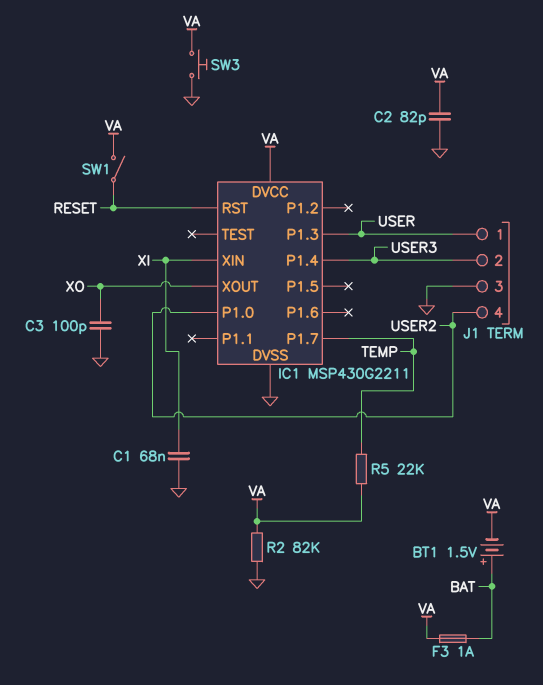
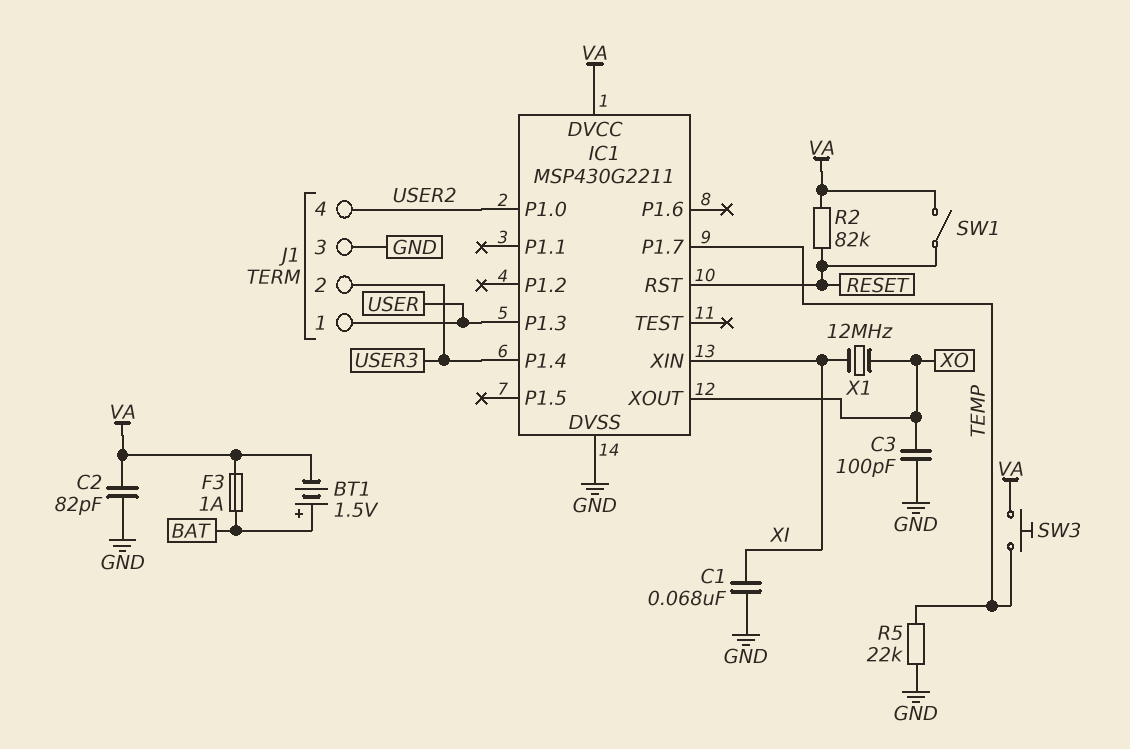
R2: 82k (GND, VA) -> 82k (RESET, VA)
R5: 22k (TEMP, VA) -> 22k (GND, TEMP)
SW3: button (GND, VA) -> button (TEMP, VA)
X1: none -> 12MHz (XI, XO)

